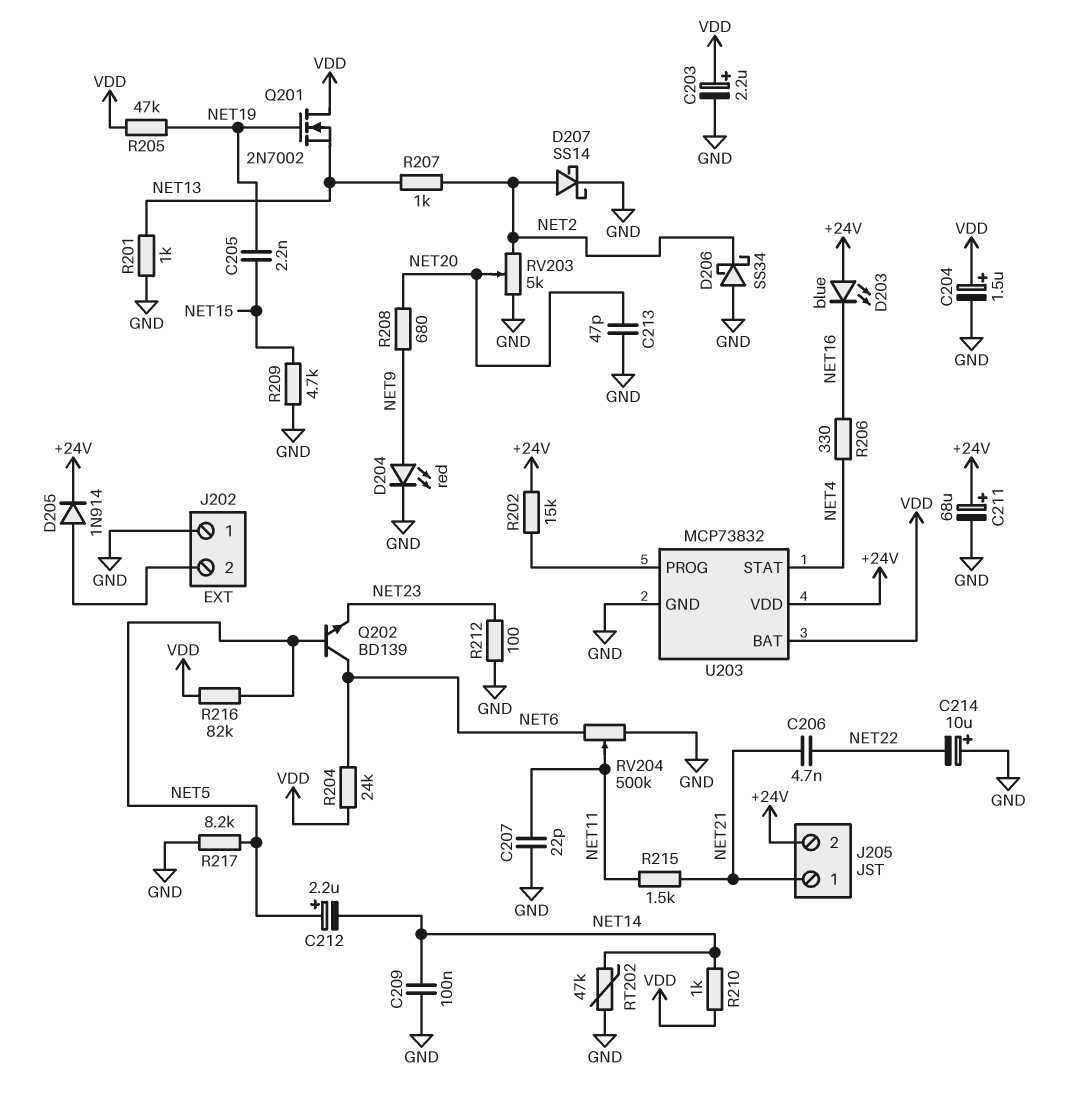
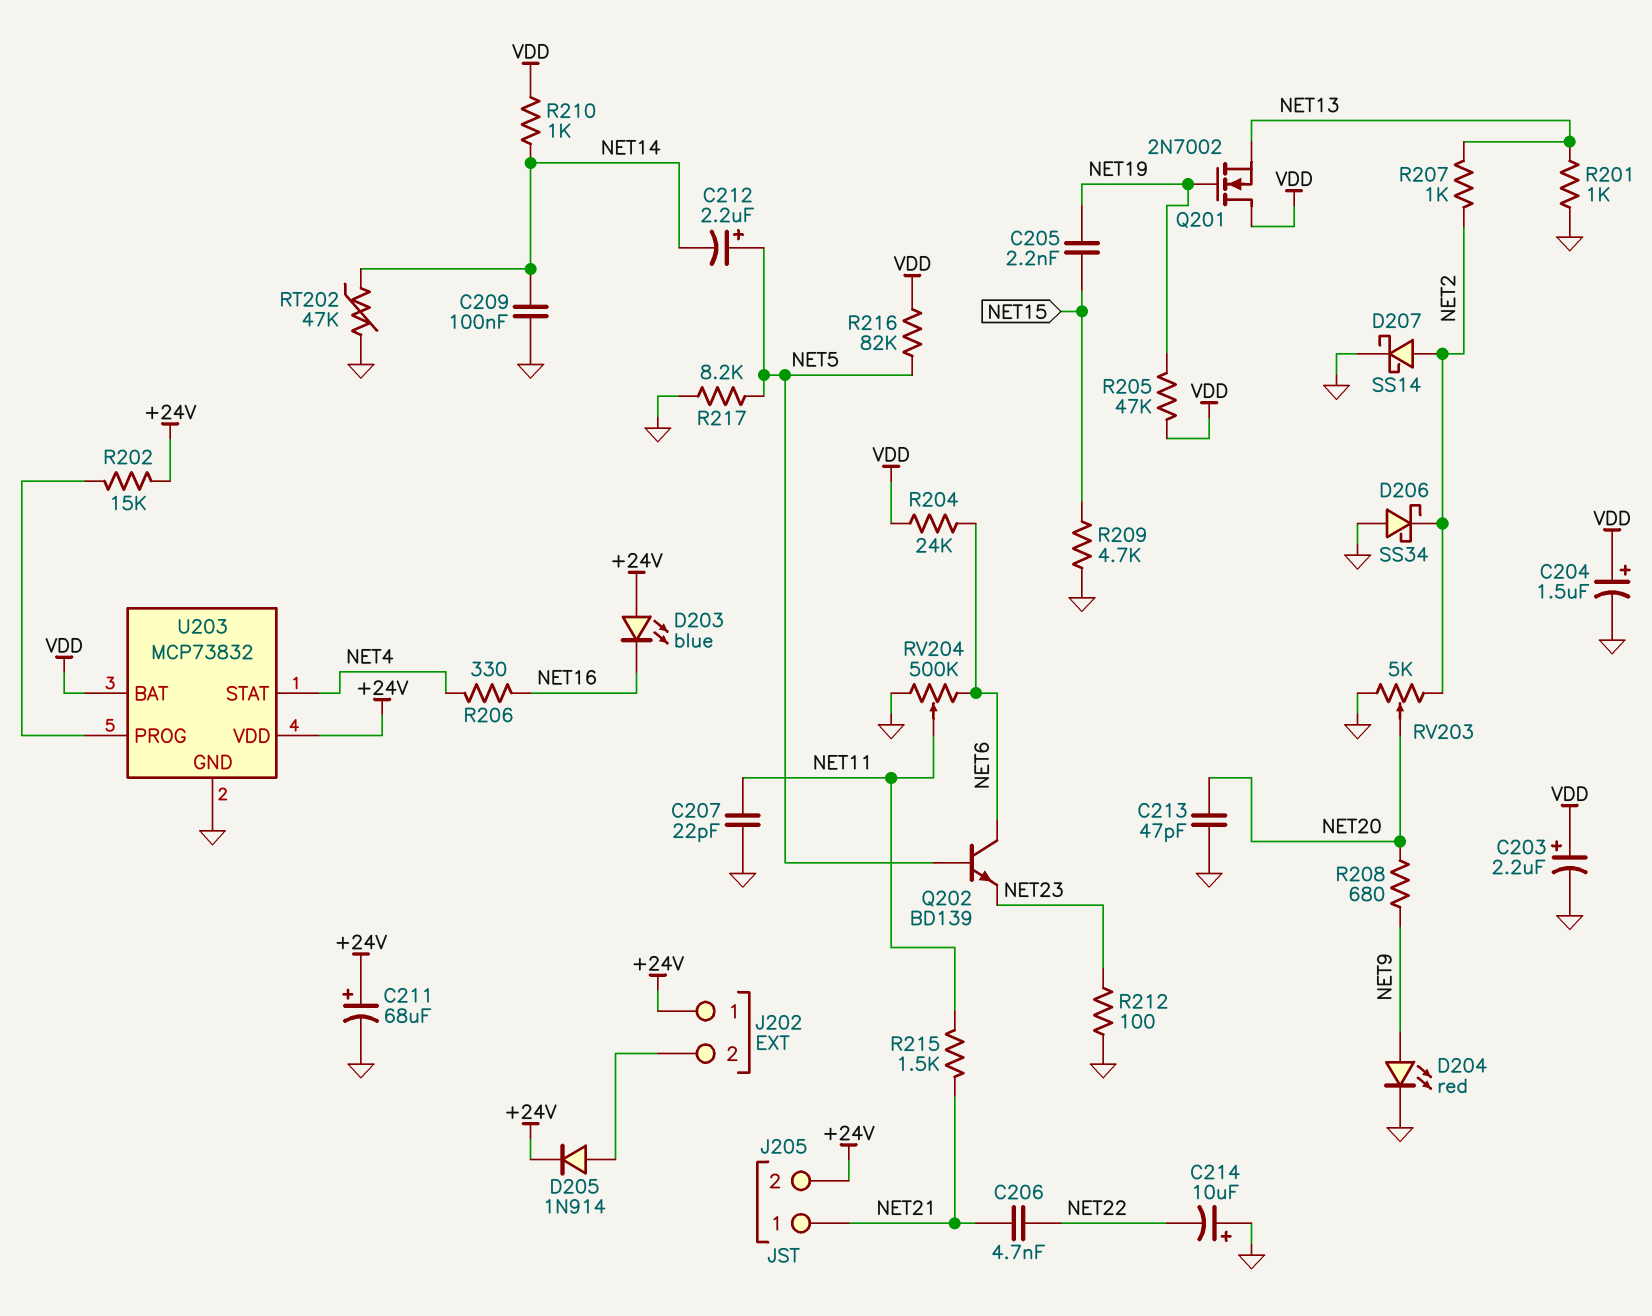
J202 pin 1: GND -> +24V

